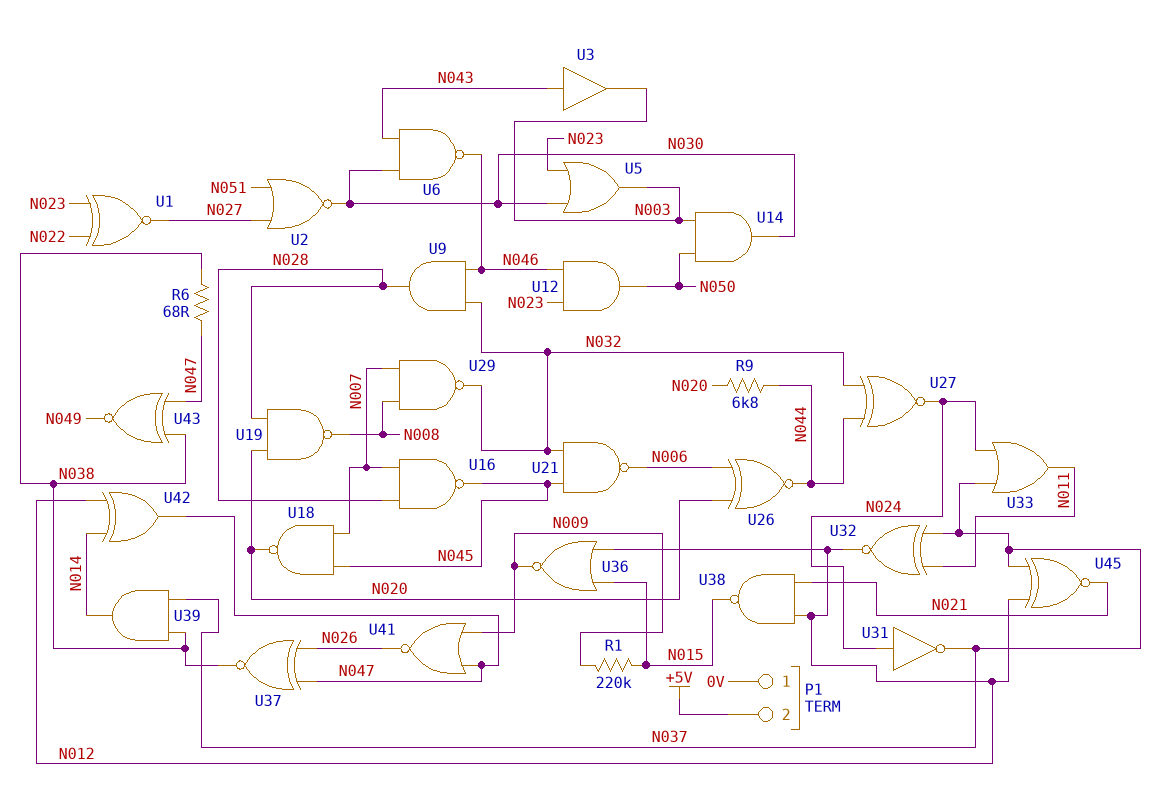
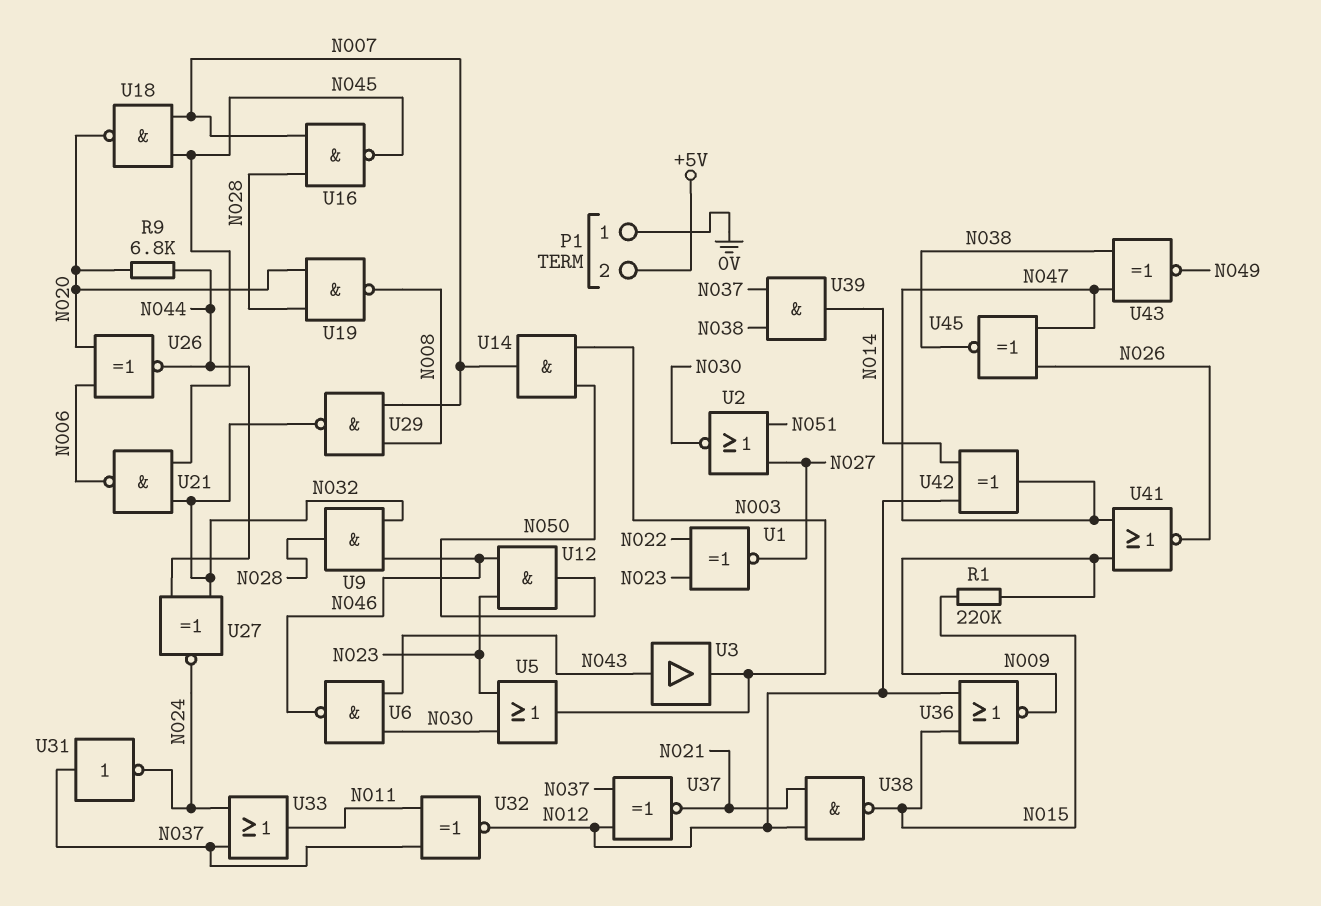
R6: 68 (N038, N047) -> none
U14: AND (in N003, in N050, out N030) -> AND (in N003, in N050, out N007)
U31: NOT (in N024, out N037) -> NOT (in N037, out N024)
U37: XNOR (in N026, in N047, out N038) -> XNOR (in N012, in N037, out N021)
U45: XNOR (in N012, in N037, out N021) -> XNOR (in N026, in N047, out N038)

